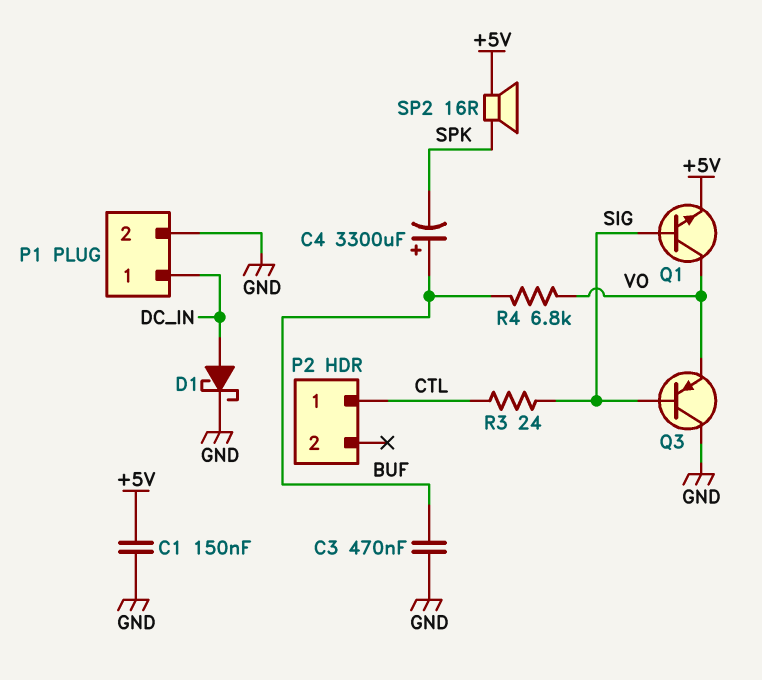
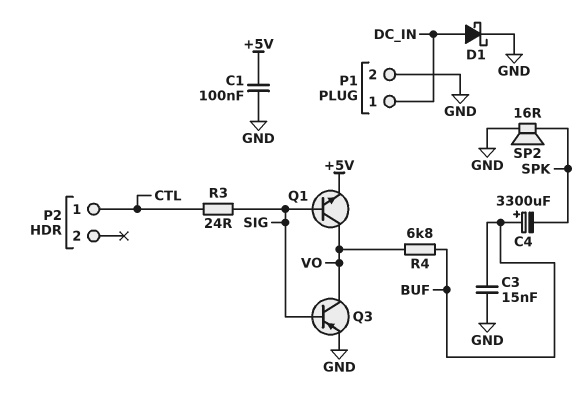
C1: 150nF (+5V, GND) -> 100nF (+5V, GND)
C3: 470nF (BUF, GND) -> 15nF (BUF, GND)
Q3: PNP (B SIG, C GND, E VO) -> PNP (B SIG, C VO, E GND)
SP2: speaker 16R (+5V, SPK) -> speaker 16R (GND, SPK)

